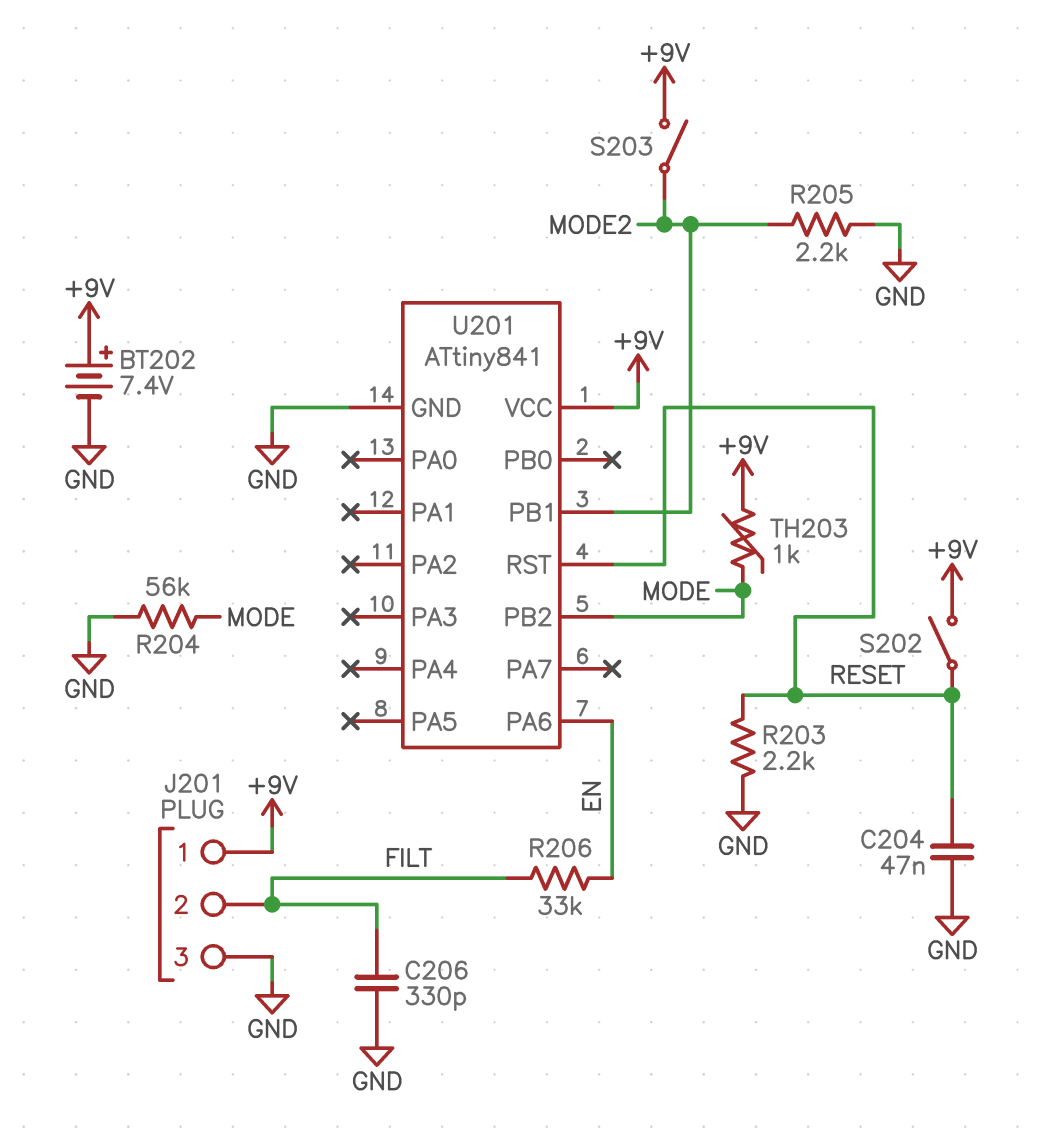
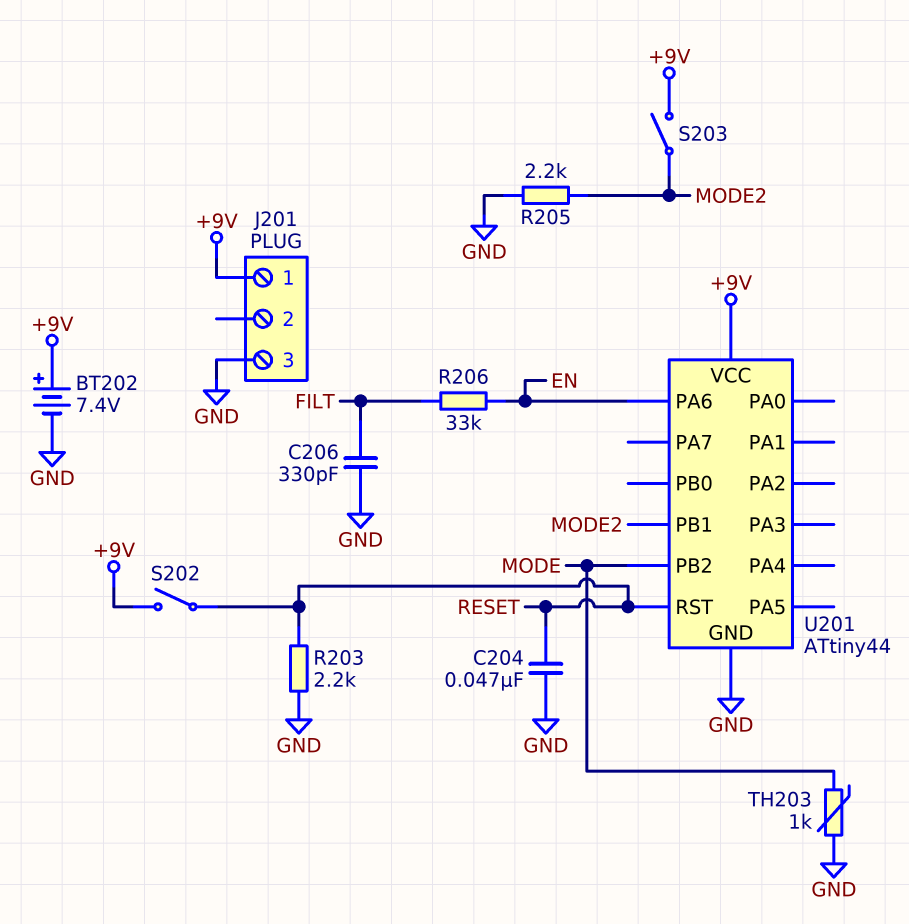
J201 pin 2: FILT -> none
R204: 56k (GND, MODE) -> none
TH203: 1k (+9V, MODE) -> 1k (GND, MODE)
U201: ATtiny841 -> ATtiny44

